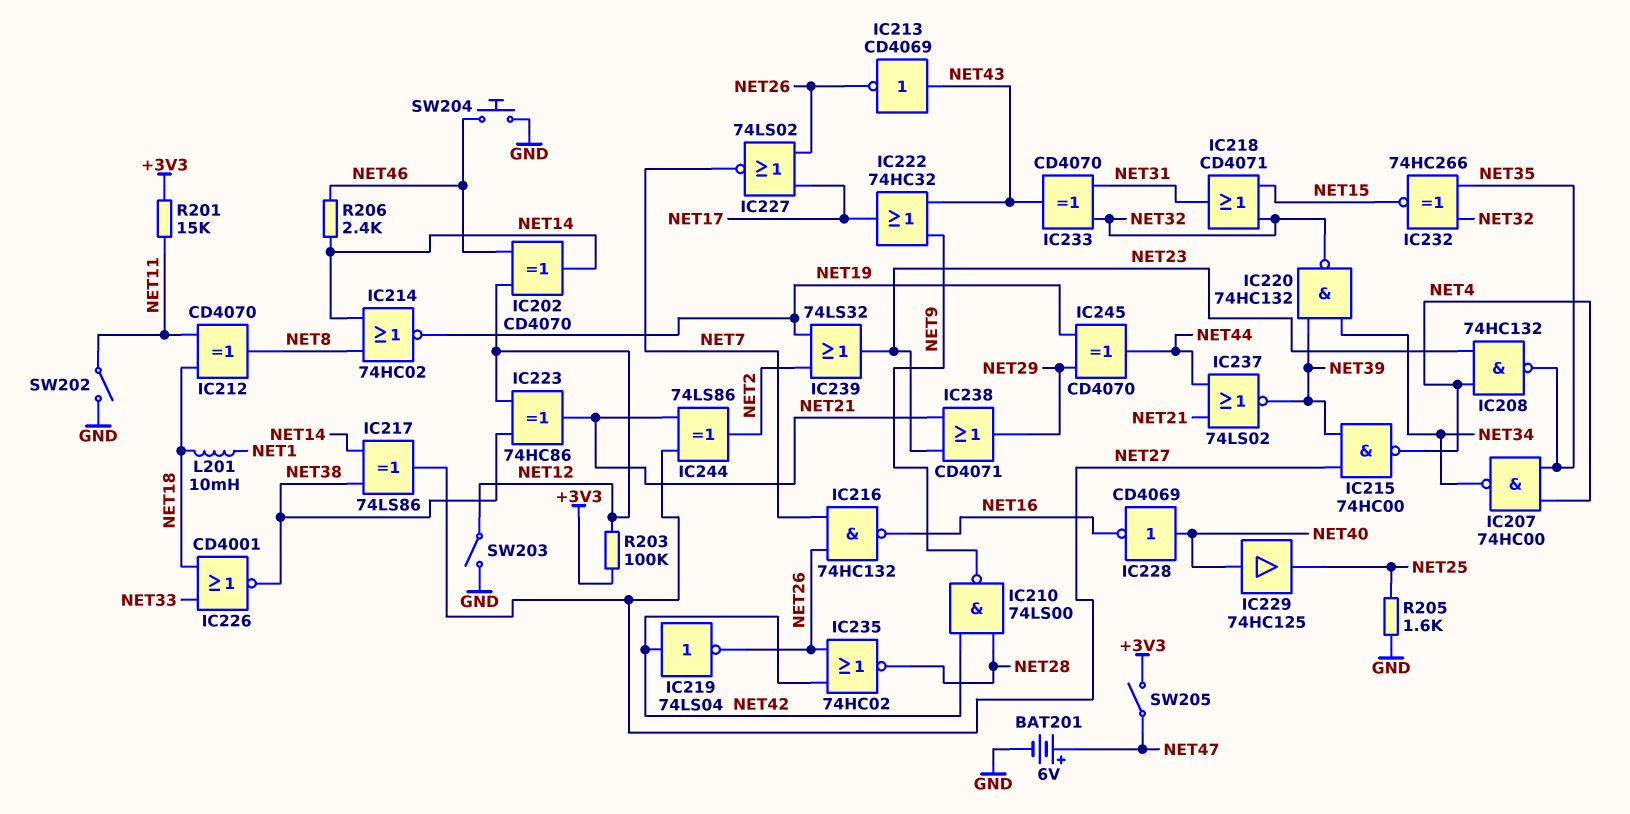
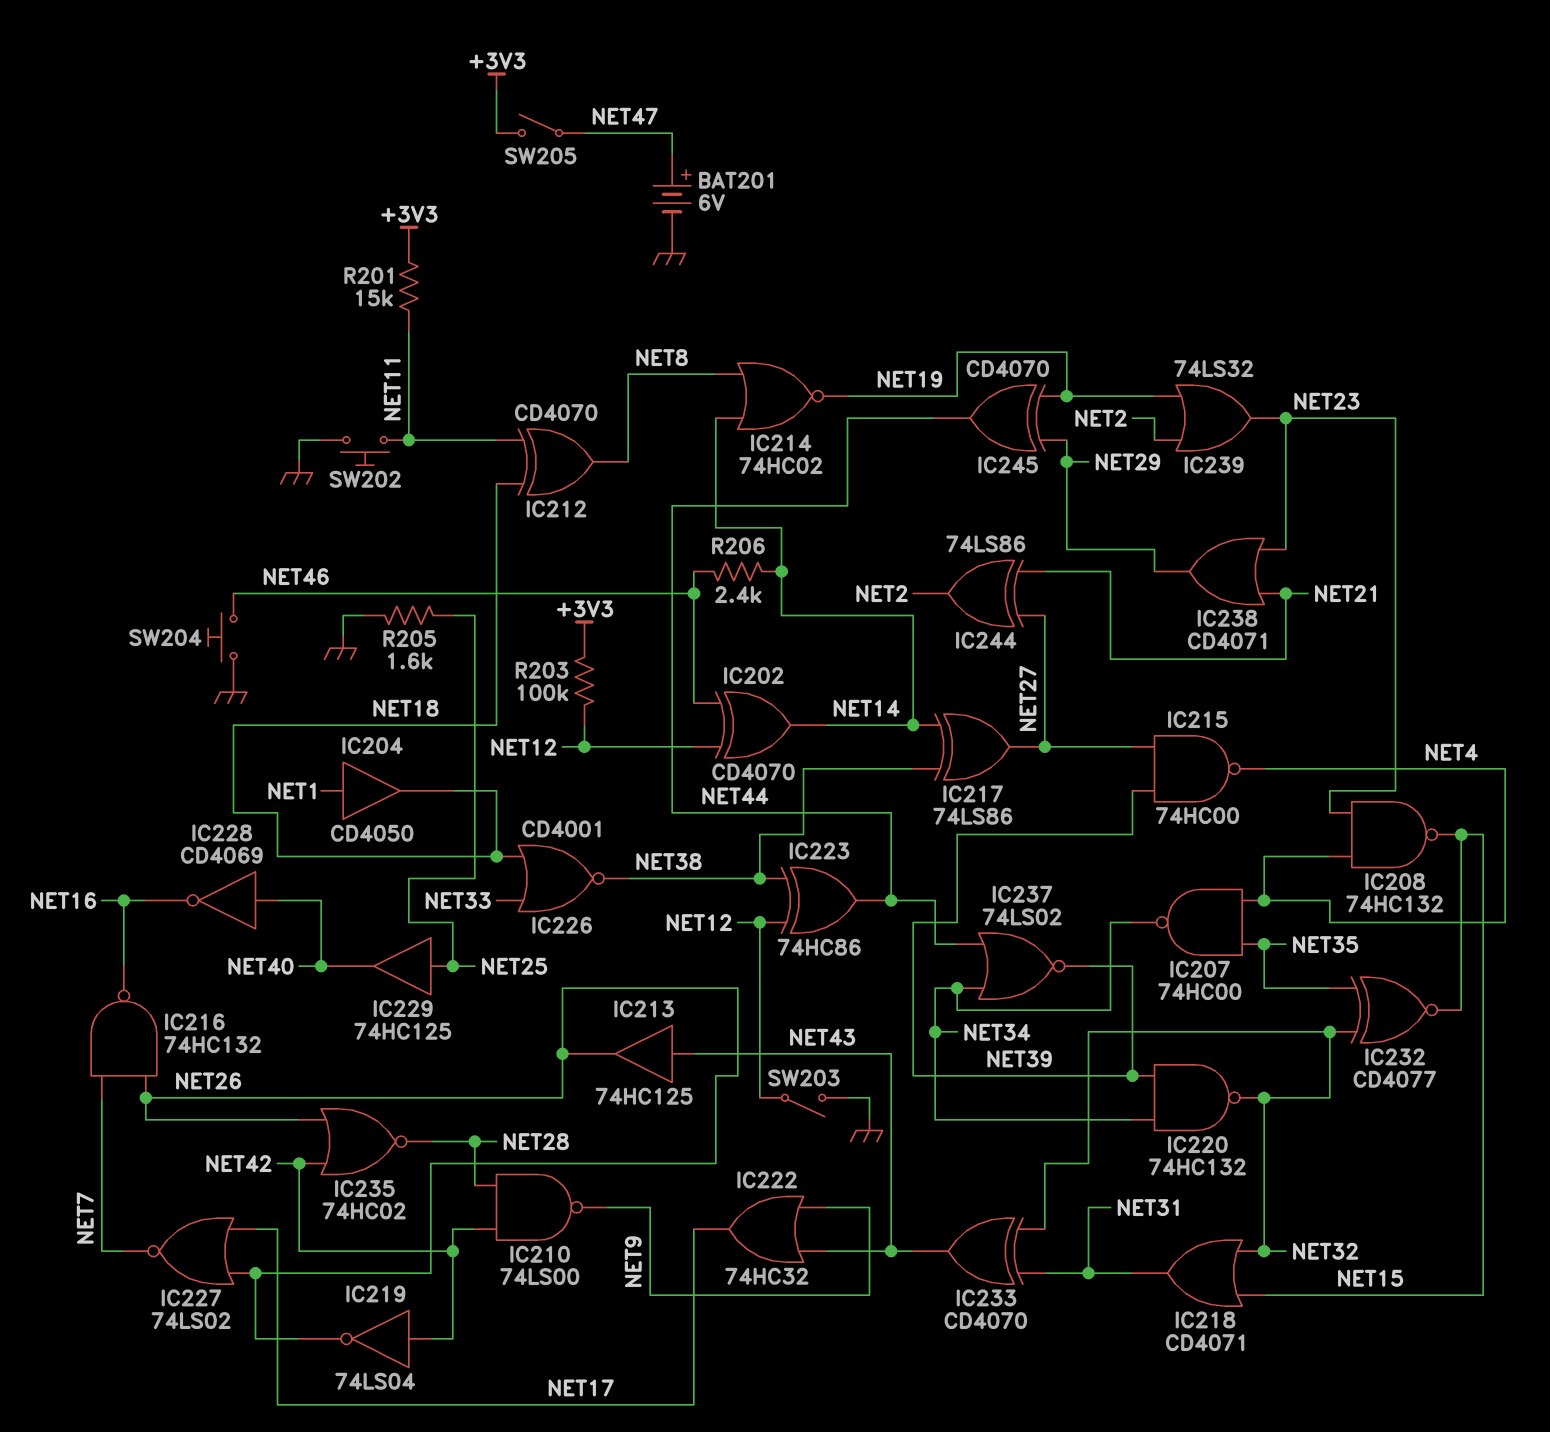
IC204: none -> buffer CD4050 (in NET1, out NET18)
IC208: NAND 74HC132 (in NET4, in NET23, out NET35) -> NAND 74HC132 (in NET4, in NET23, out NET15)
IC213: NOT CD4069 (in NET43, out NET26) -> buffer 74HC125 (in NET43, out NET26)
IC223: XOR 74HC86 (in NET12, in NET38, out NET21) -> XOR 74HC86 (in NET12, in NET38, out NET44)
IC229: buffer 74HC125 (in NET40, out NET25) -> buffer 74HC125 (in NET25, out NET40)
IC232: XNOR 74HC266 (in NET32, in NET35, out NET15) -> XNOR CD4077 (in NET32, in NET35, out NET15)
IC237: NOR 74LS02 (in NET21, in NET44, out NET39) -> NOR 74LS02 (in NET34, in NET44, out NET39)
L201: 10mH (NET1, NET18) -> none
SW202: switch (GND, NET11) -> button (GND, NET11)

